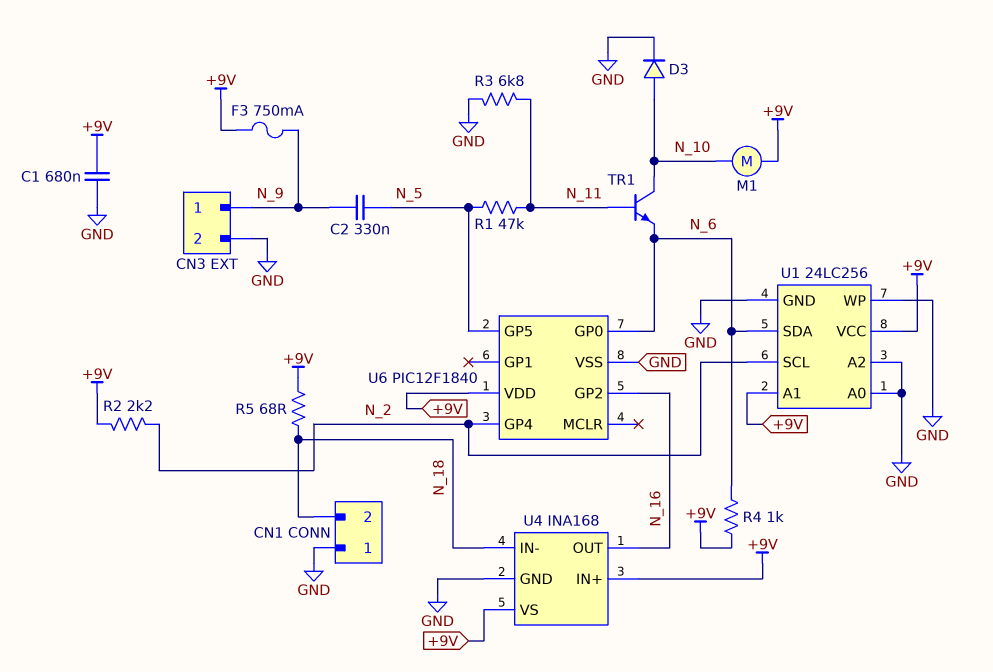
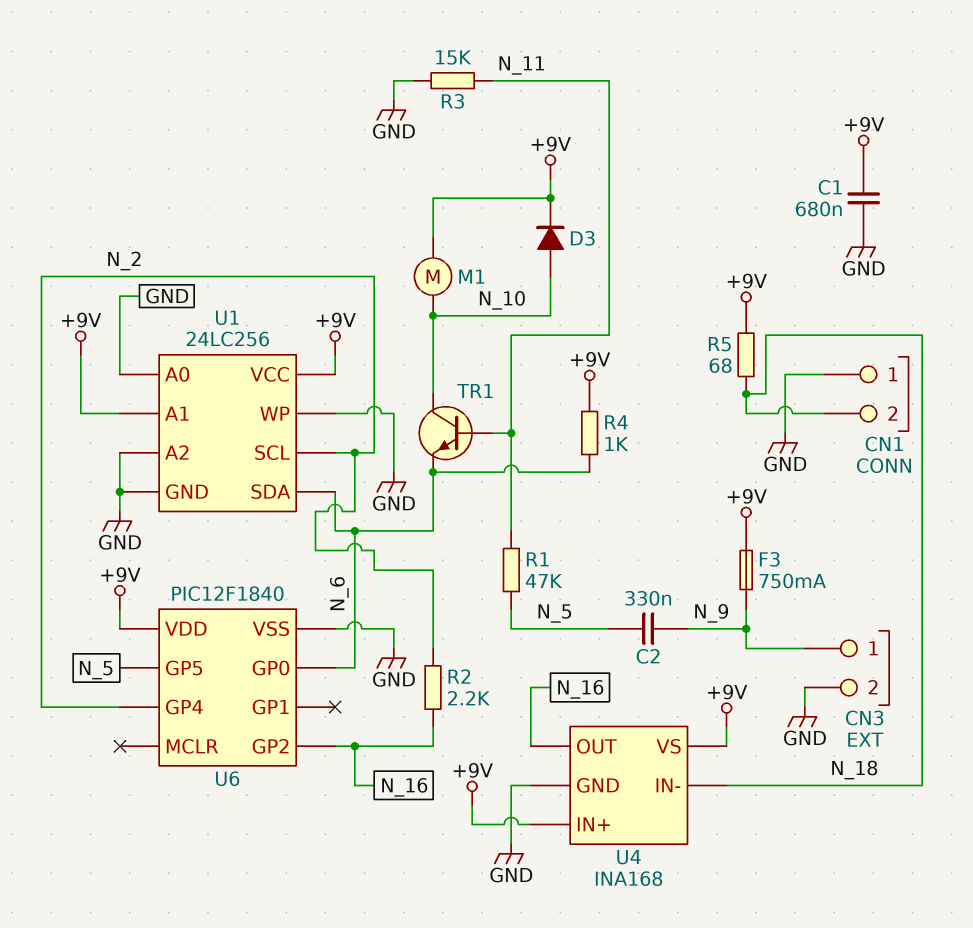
D3: diode (A N_10, K GND) -> diode (A N_10, K +9V)
R2: 2.2k (+9V, N_2) -> 2.2k (N_2, N_16)
R3: 6.8k (GND, N_11) -> 15k (GND, N_11)

